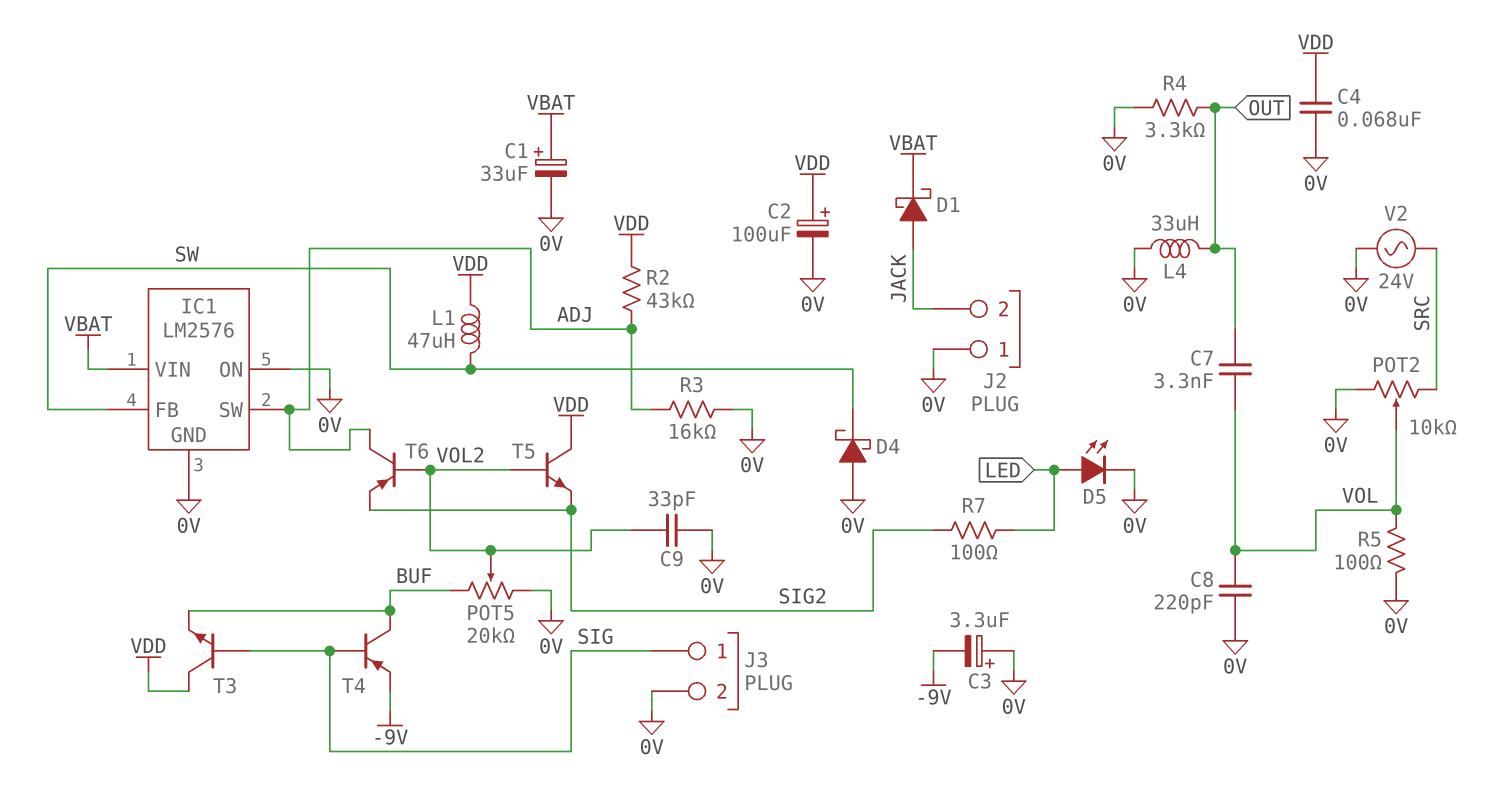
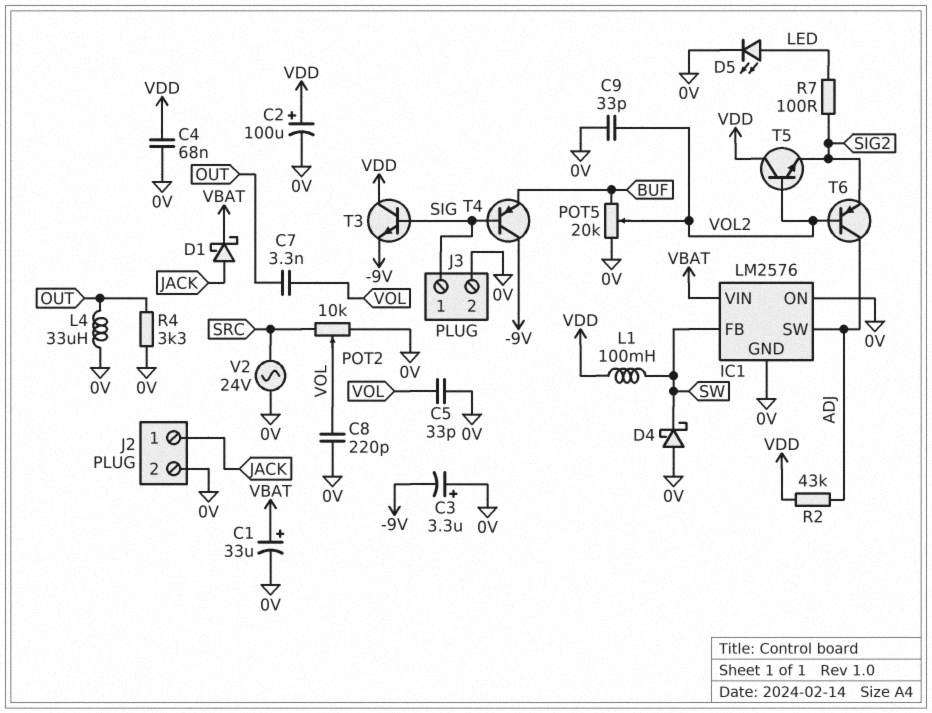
C5: none -> 33pF (0V, VOL)
J2 pin 1: 0V -> JACK
J2 pin 2: JACK -> 0V
L1: 47uH (SW, VDD) -> 100mH (SW, VDD)
R3: 16k (0V, ADJ) -> none
R5: 100 (0V, VOL) -> none
T3: NPN (B SIG, C VDD, E BUF) -> NPN (B SIG, C VDD, E -9V)
T4: PNP (B SIG, C BUF, E -9V) -> PNP (B SIG, C -9V, E BUF)

